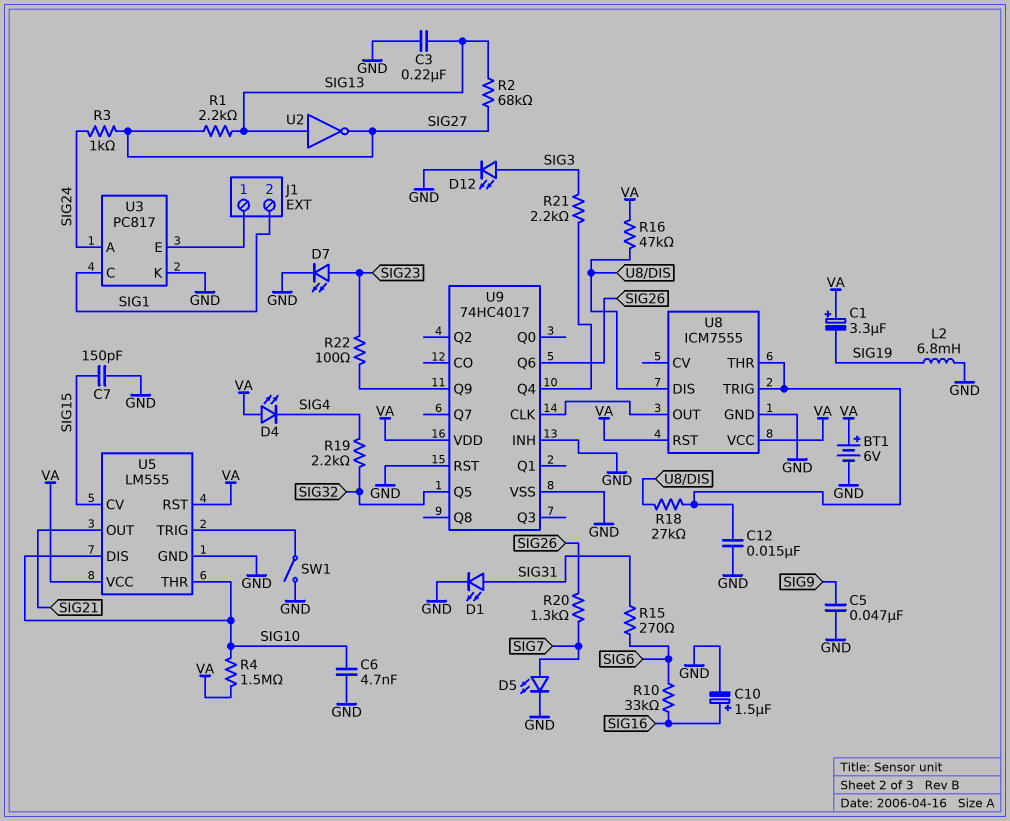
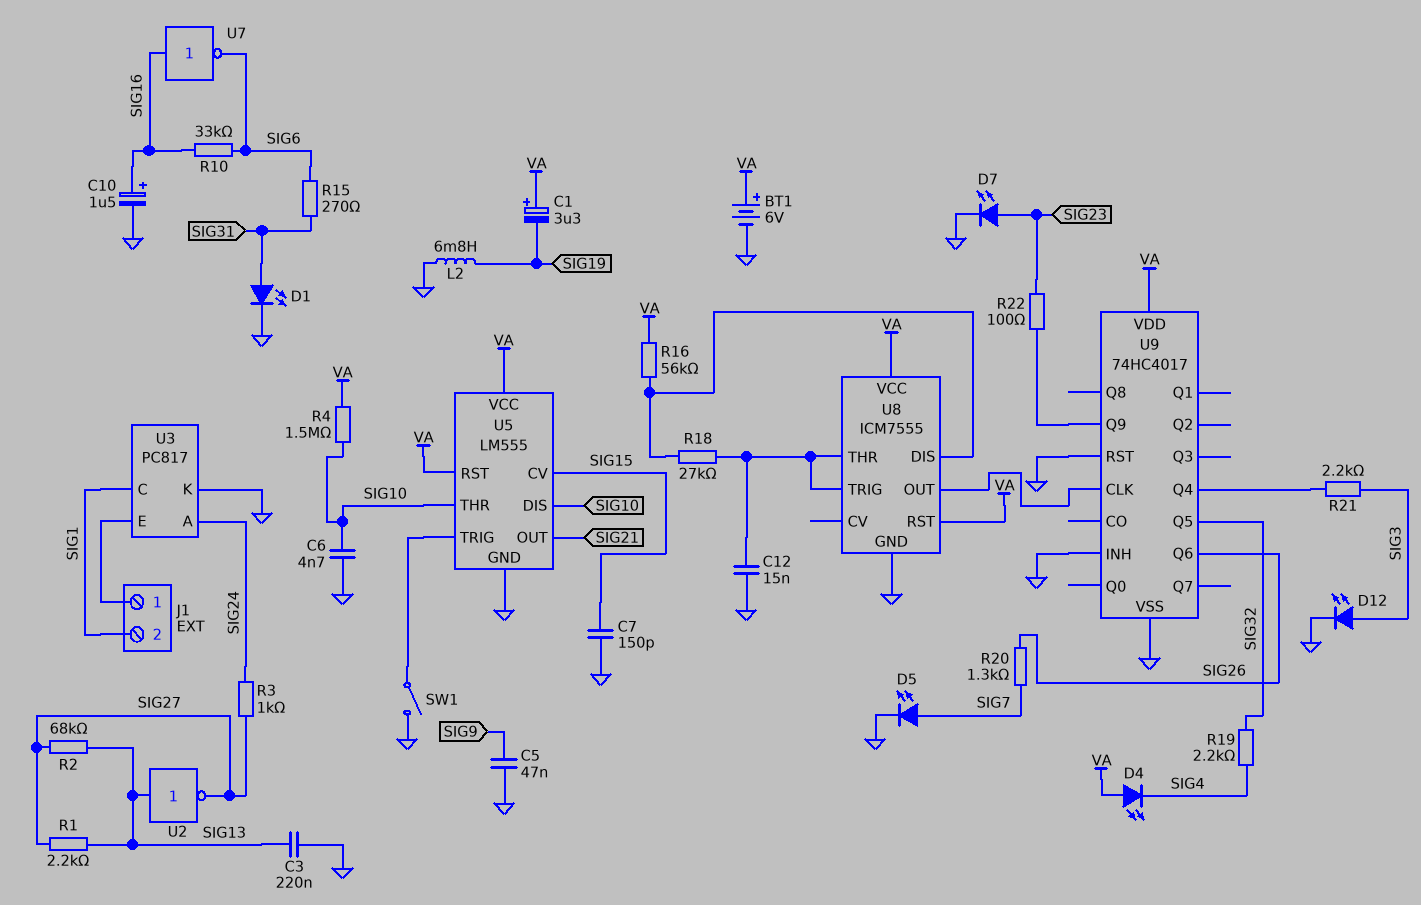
R16: 47k (U8/DIS, VA) -> 56k (U8/DIS, VA)
U7: none -> NOT (in SIG16, out SIG6)

